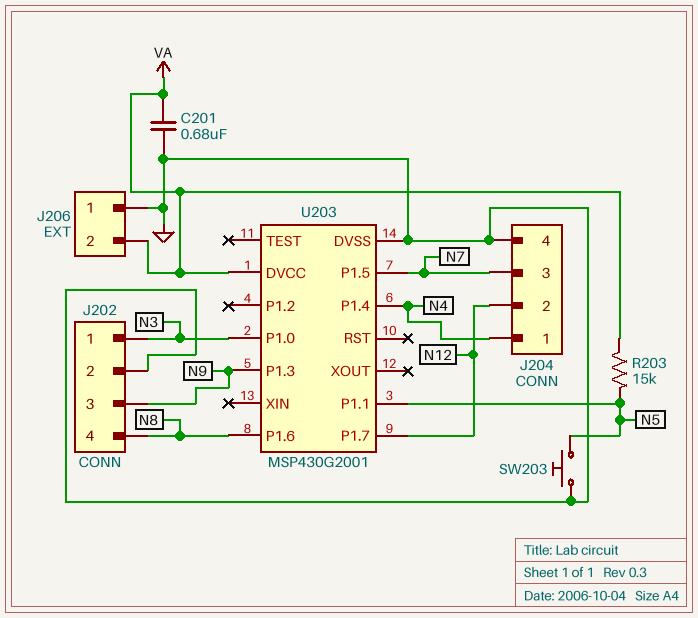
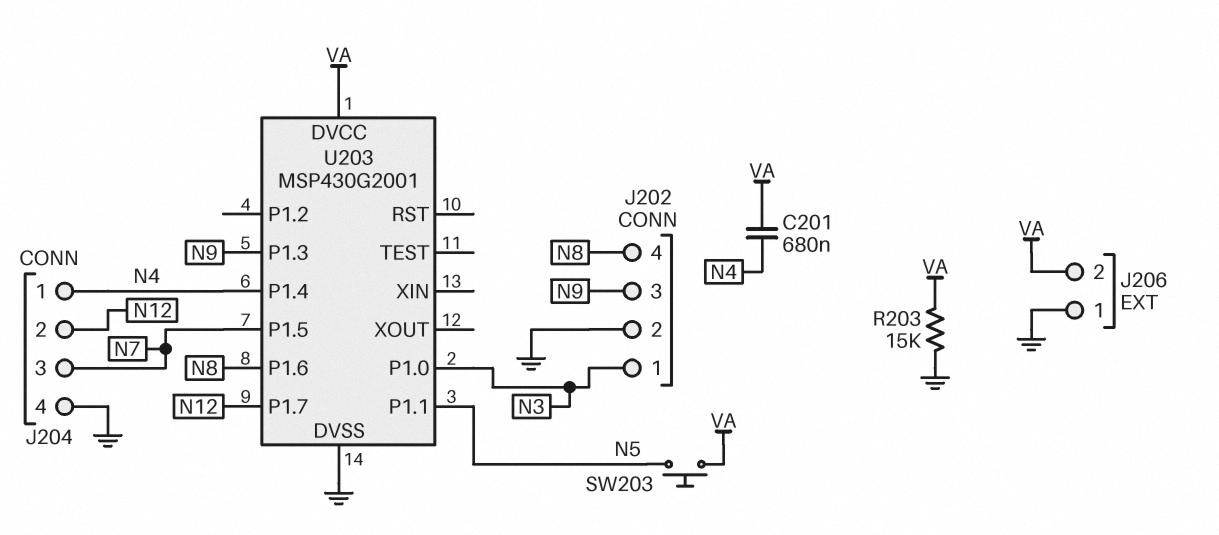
C201: 680nF (GND, VA) -> 680nF (N4, VA)
R203: 15k (N5, VA) -> 15k (GND, VA)
SW203: button (GND, N5) -> button (N5, VA)

